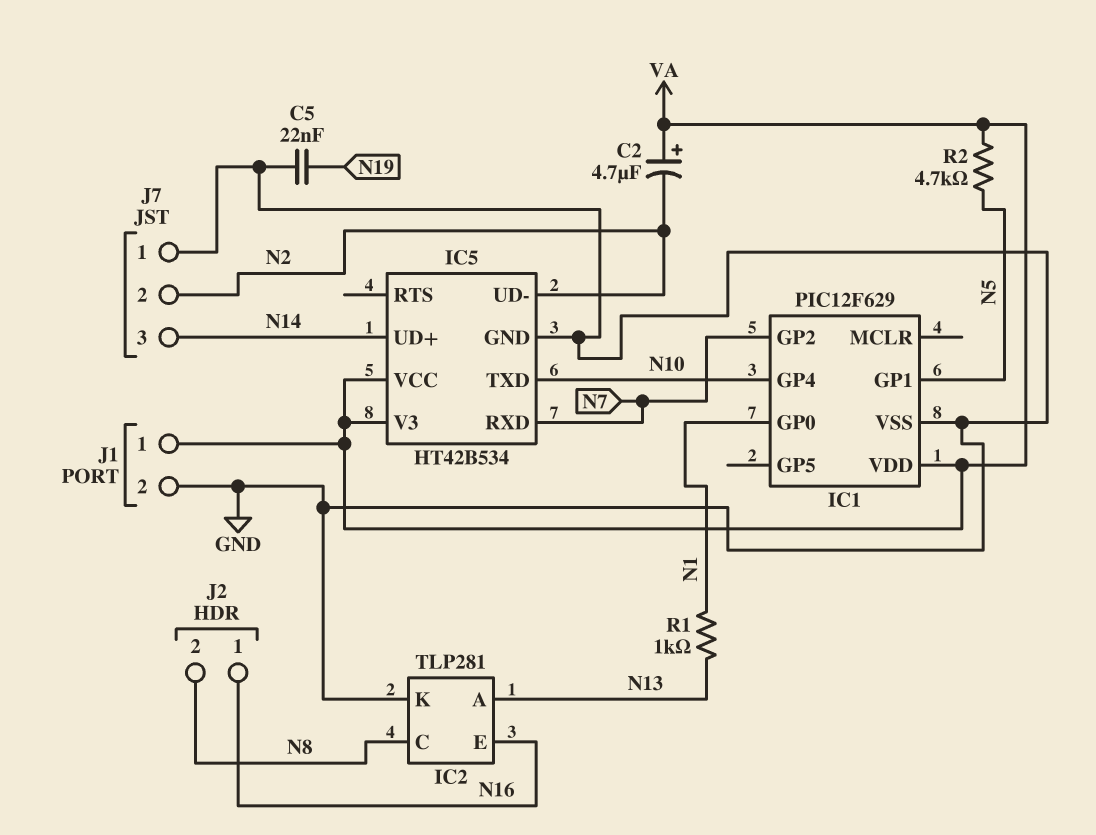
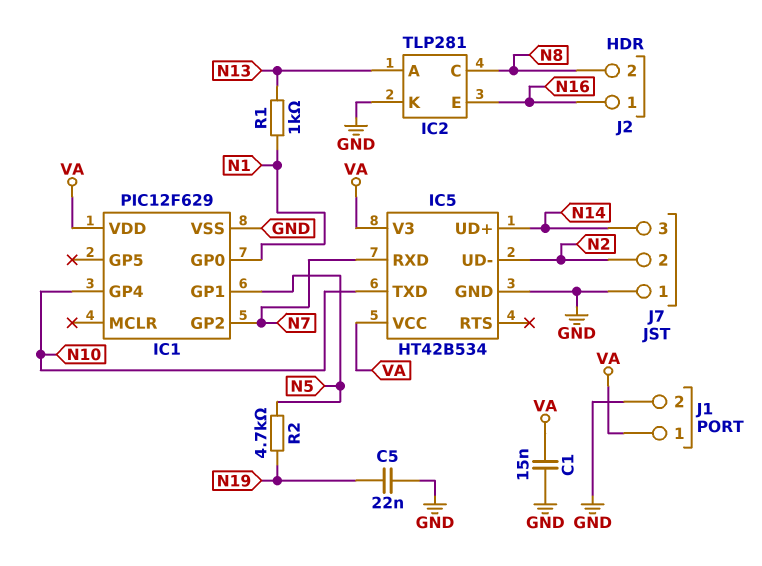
C1: none -> 15nF (GND, VA)
C2: 4.7uF (plus VA, minus N2) -> none
R2: 4.7k (N5, VA) -> 4.7k (N5, N19)

